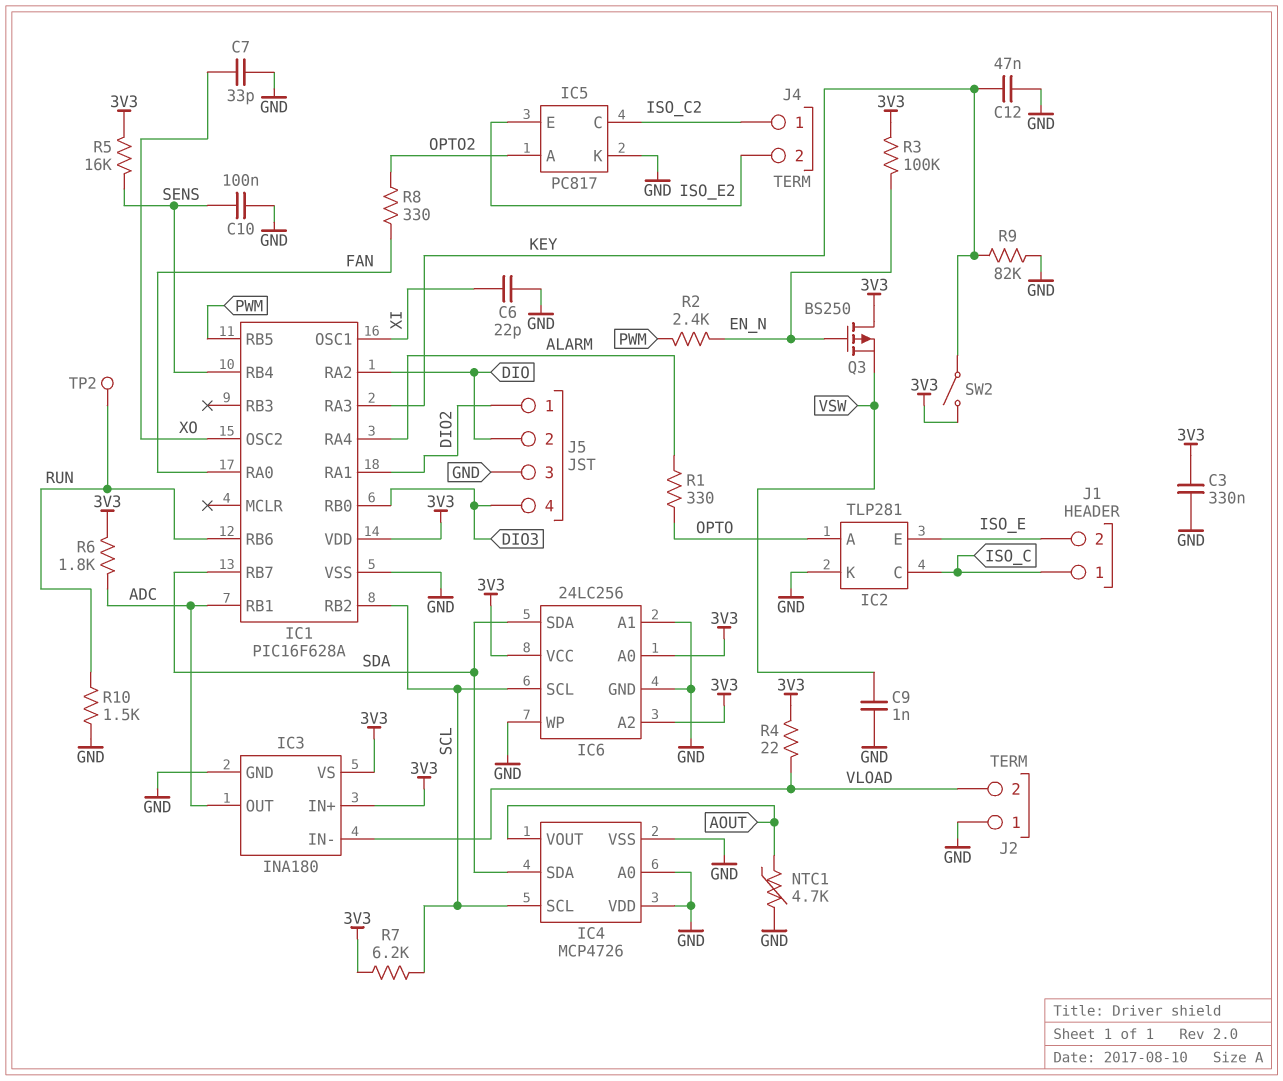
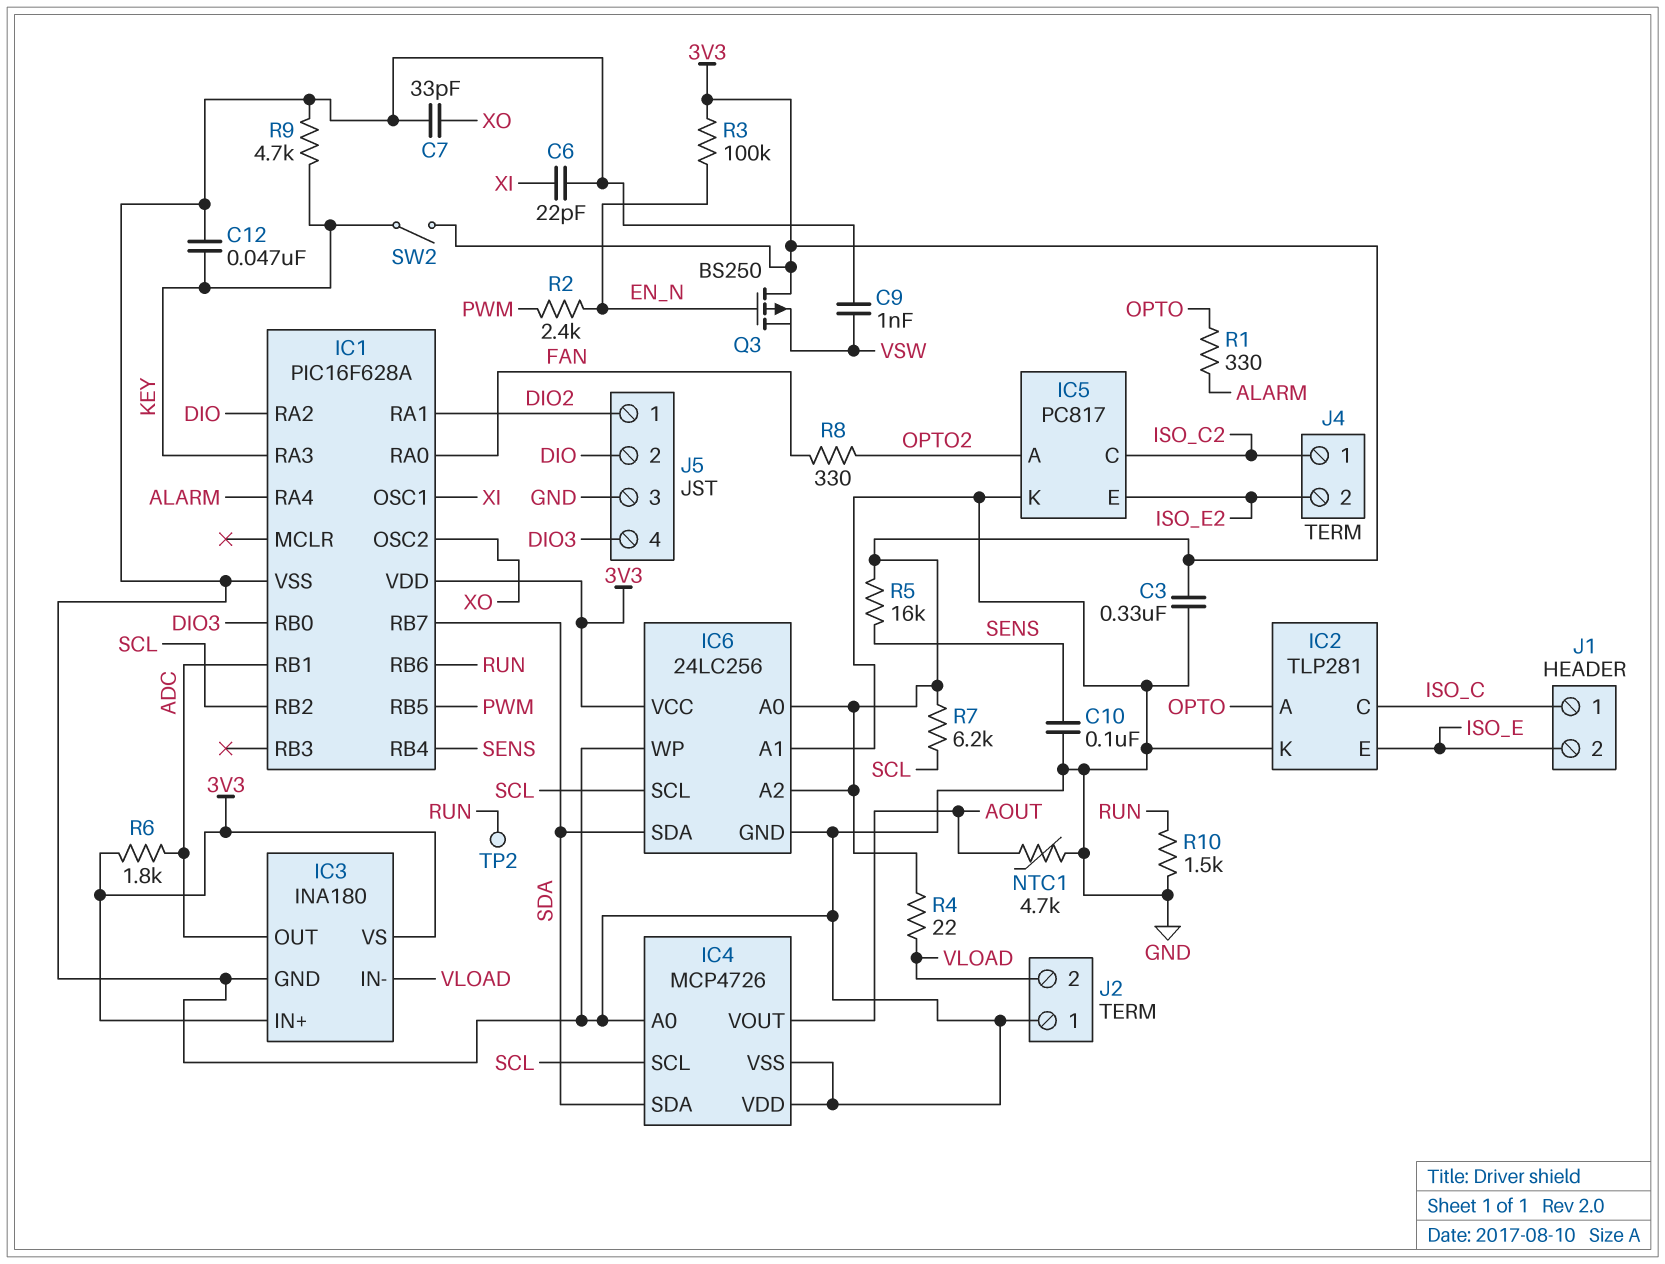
R9: 82k (GND, KEY) -> 4.7k (GND, KEY)

